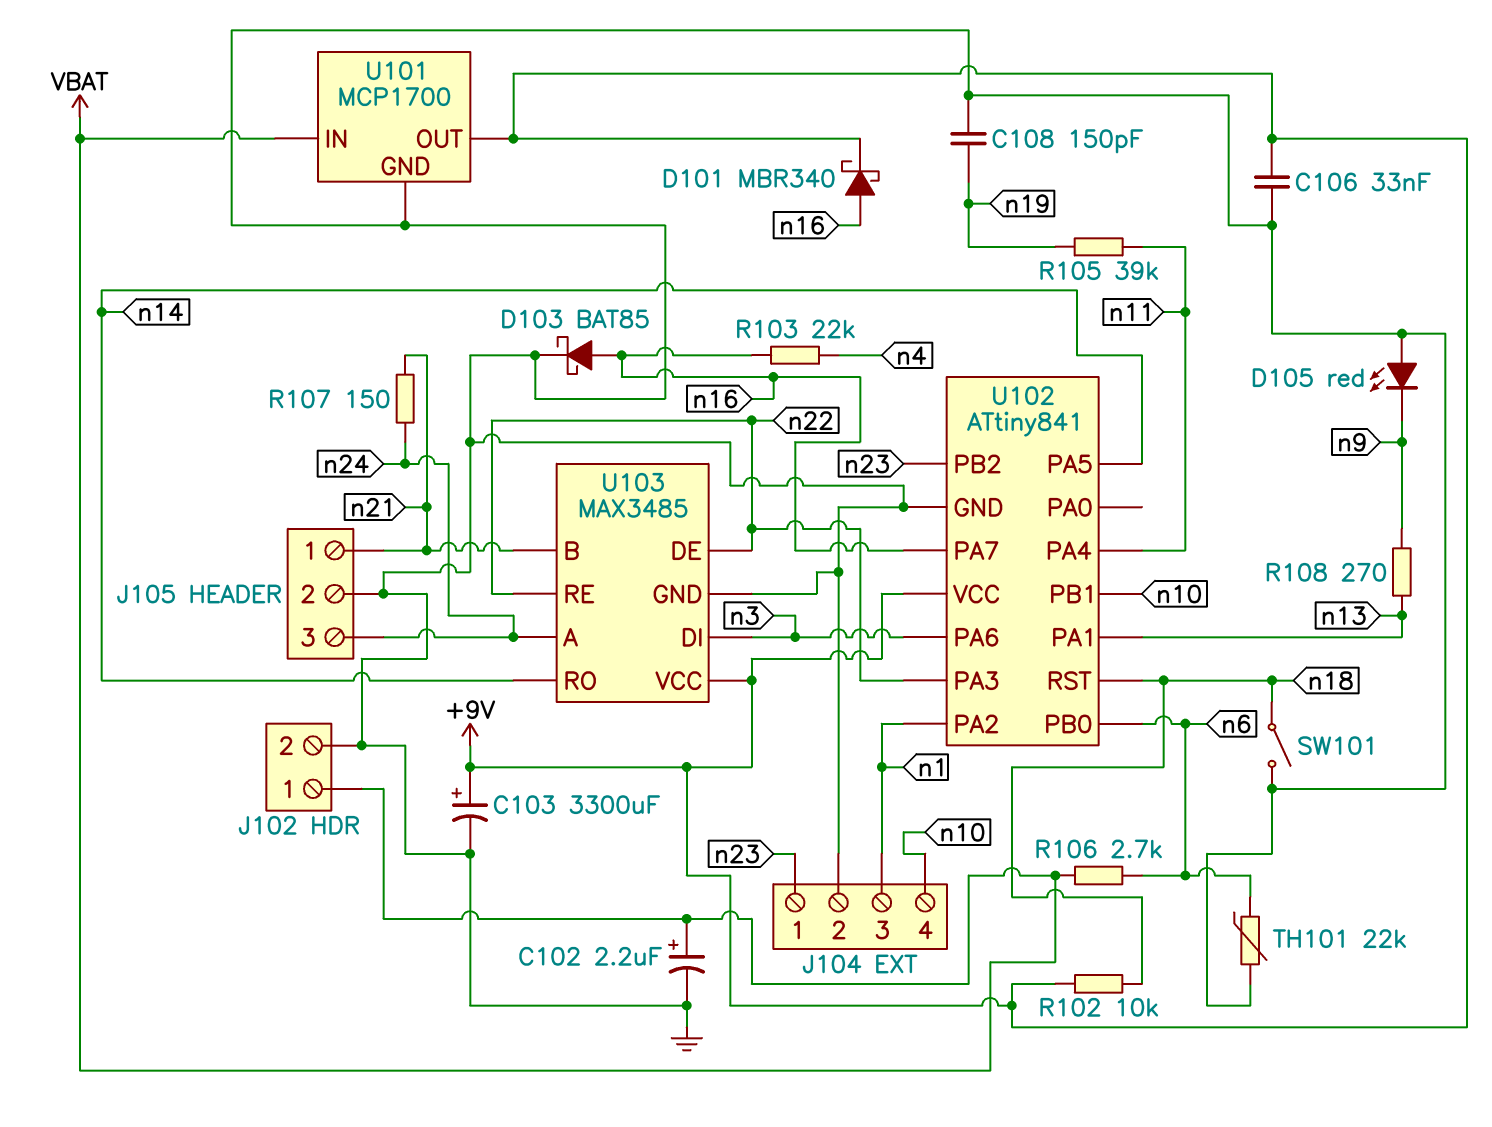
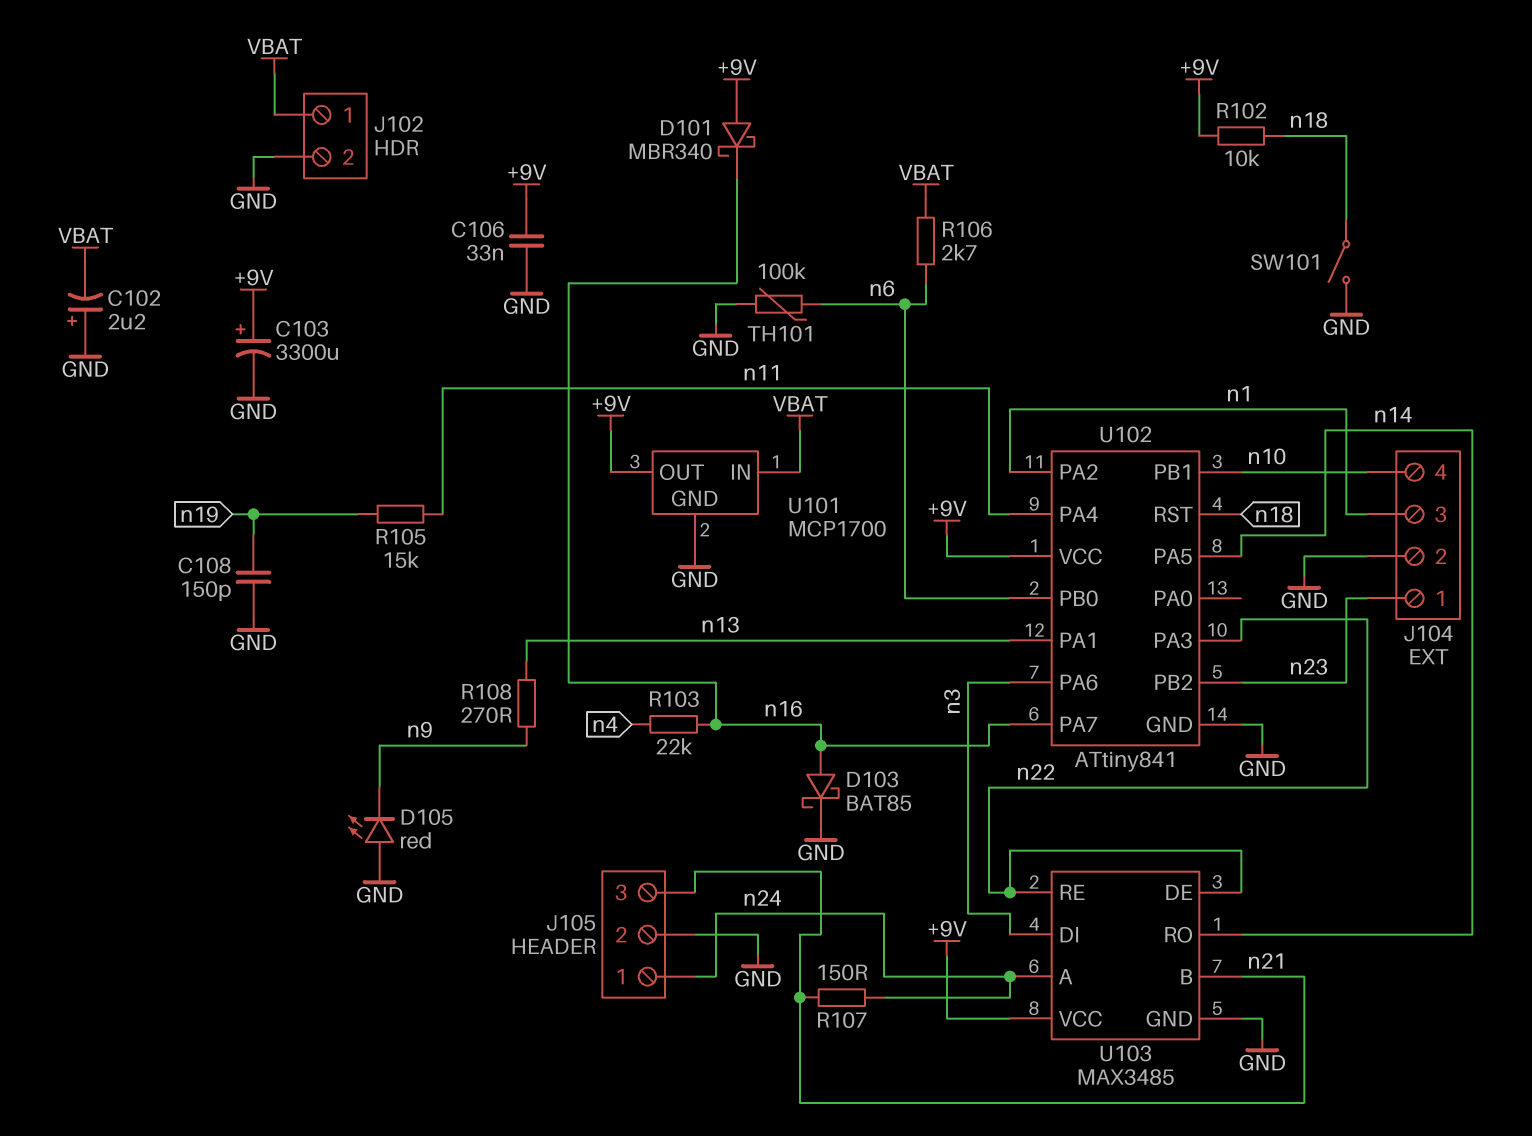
C102: 2.2uF (plus VBAT, minus GND) -> 2.2uF (plus GND, minus VBAT)
D101: schottky MBR340 (A n16, K +9V) -> schottky MBR340 (A +9V, K n16)
J105 pin 1: n21 -> n24
J105 pin 3: n24 -> n21
R105: 39k (n11, n19) -> 15k (n11, n19)
TH101: 22k (GND, n6) -> 100k (GND, n6)

